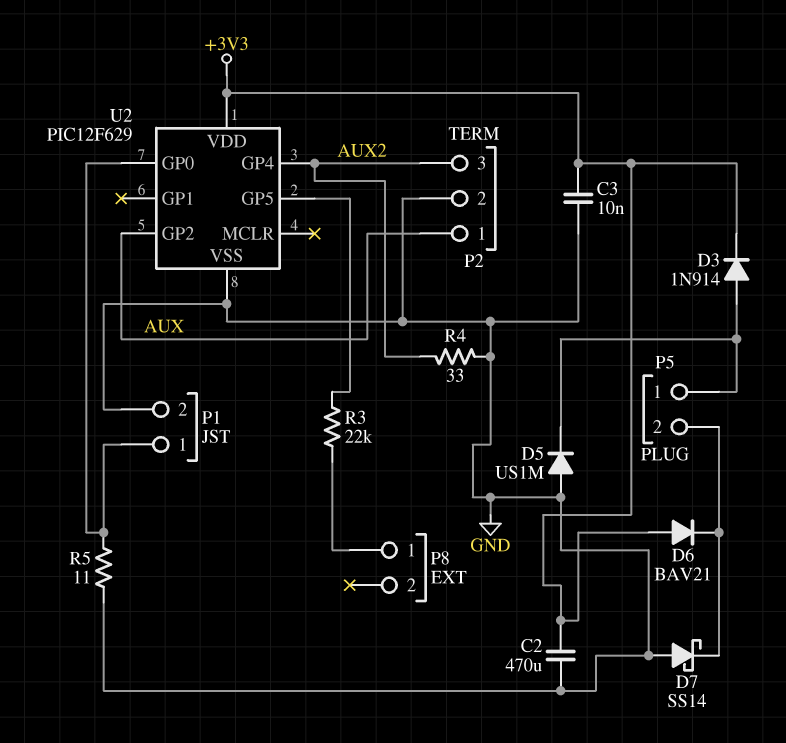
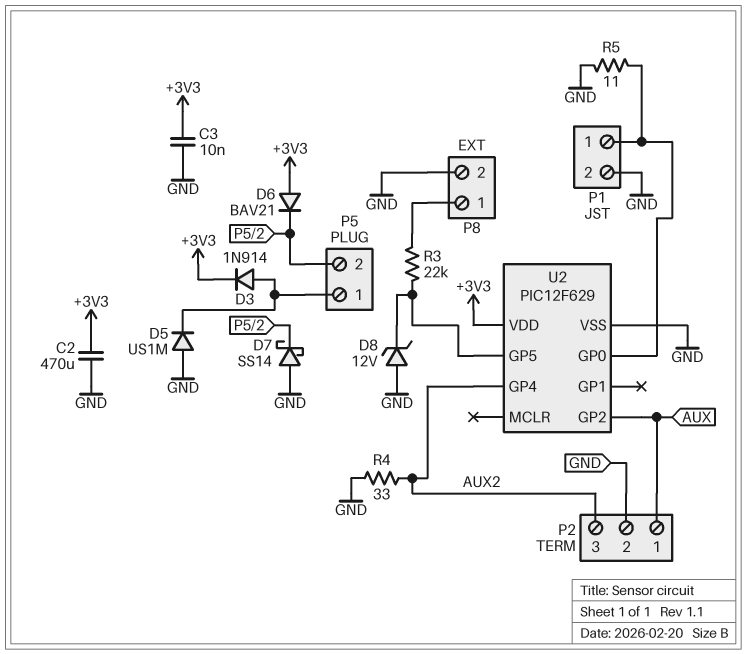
D8: none -> zener 12V (A GND, K U2/GP5)
P8 pin 2: none -> GND

